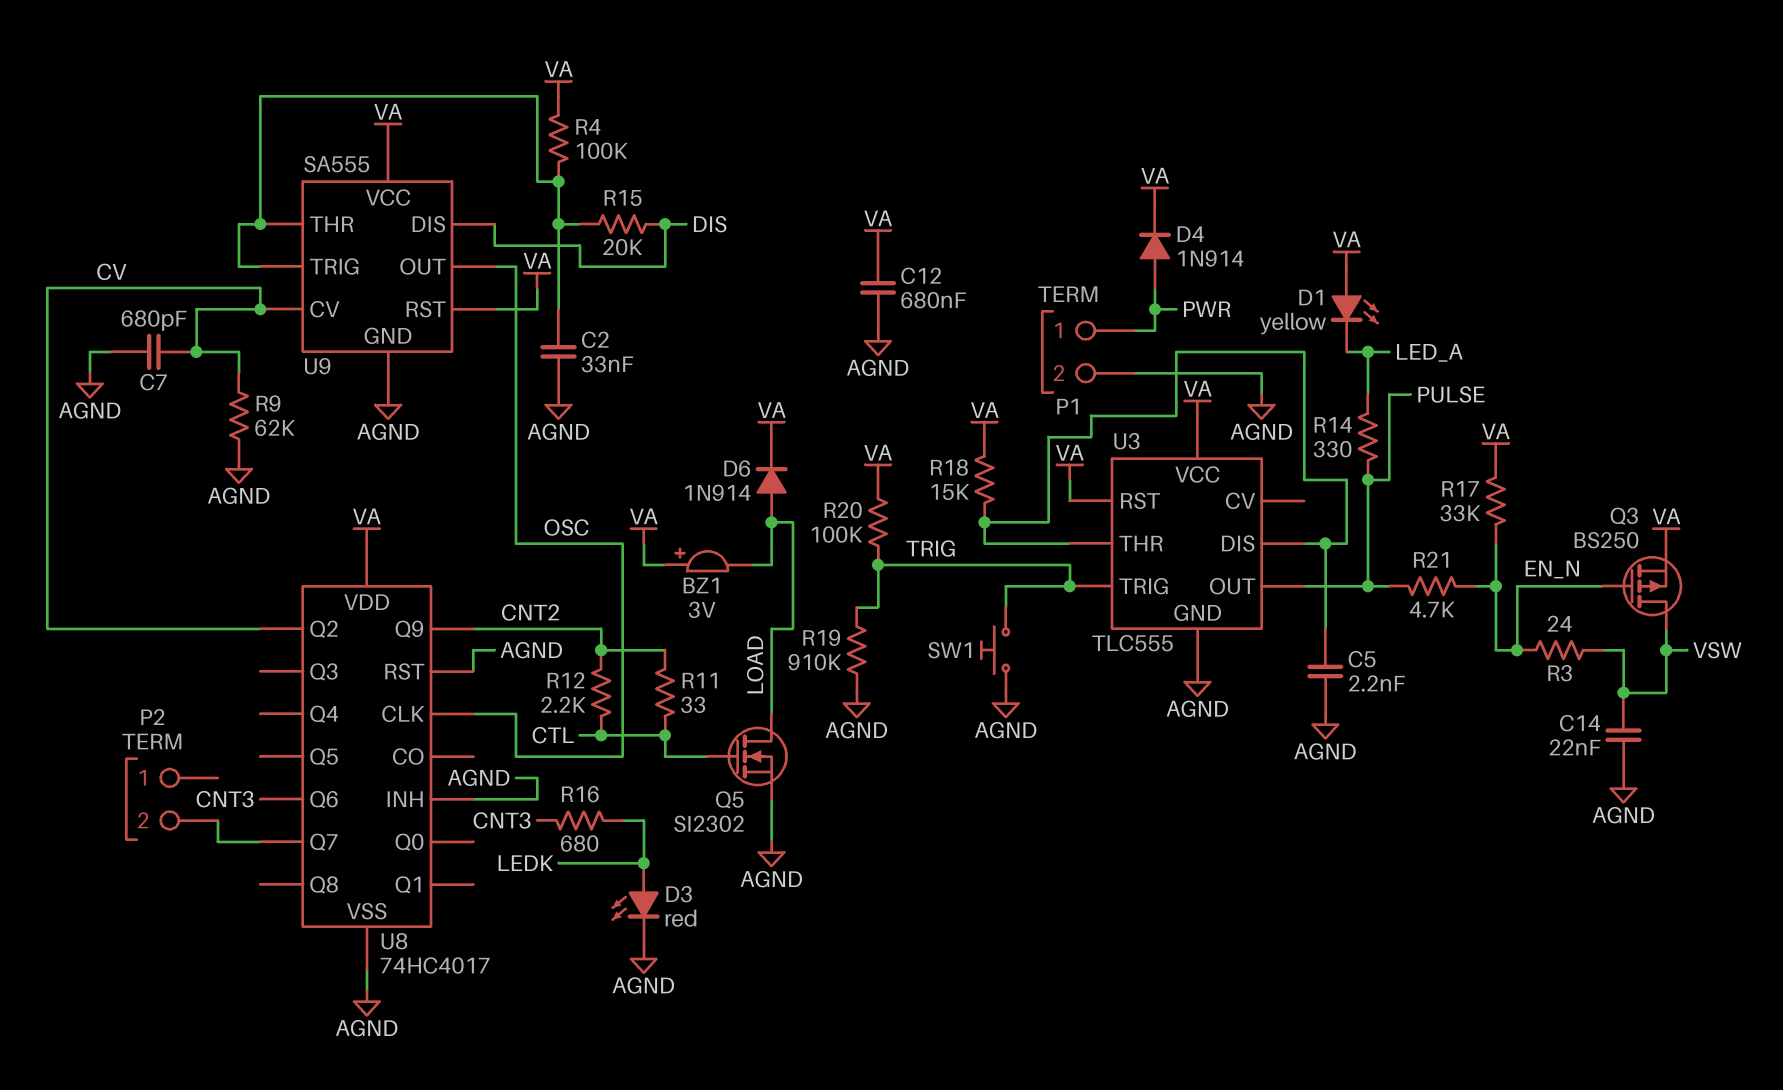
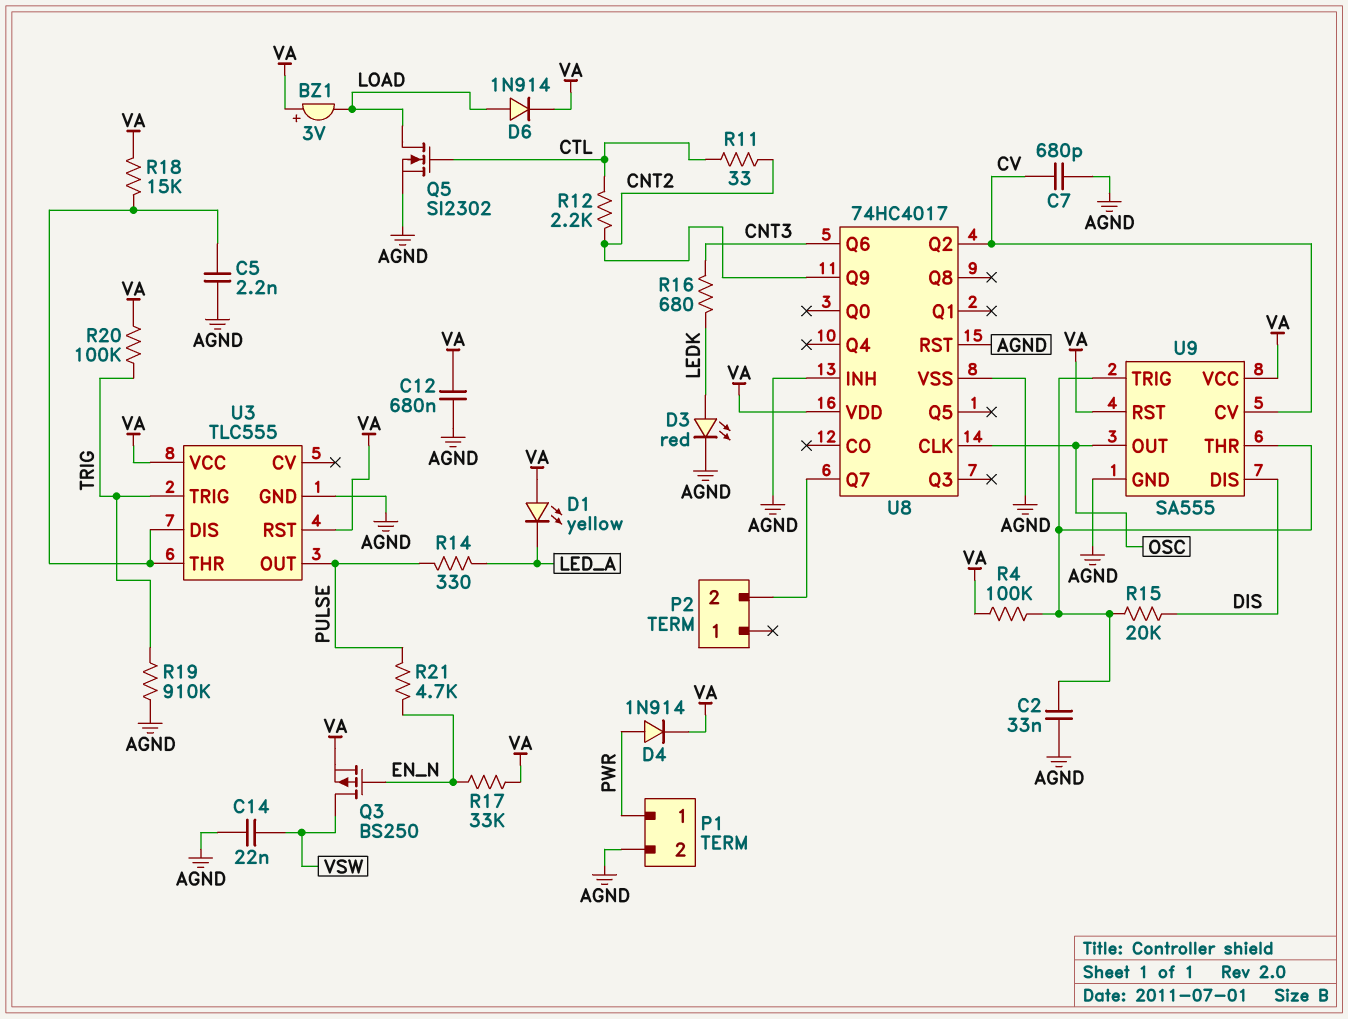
R3: 24 (EN_N, VSW) -> none
R9: 62k (AGND, CV) -> none
SW1: button (AGND, TRIG) -> none

